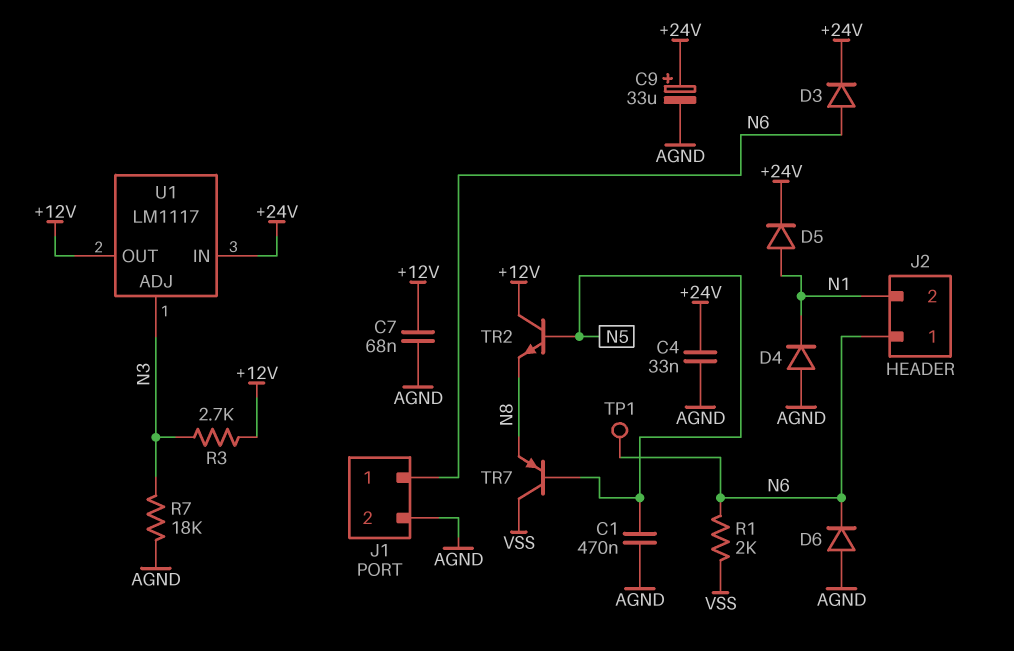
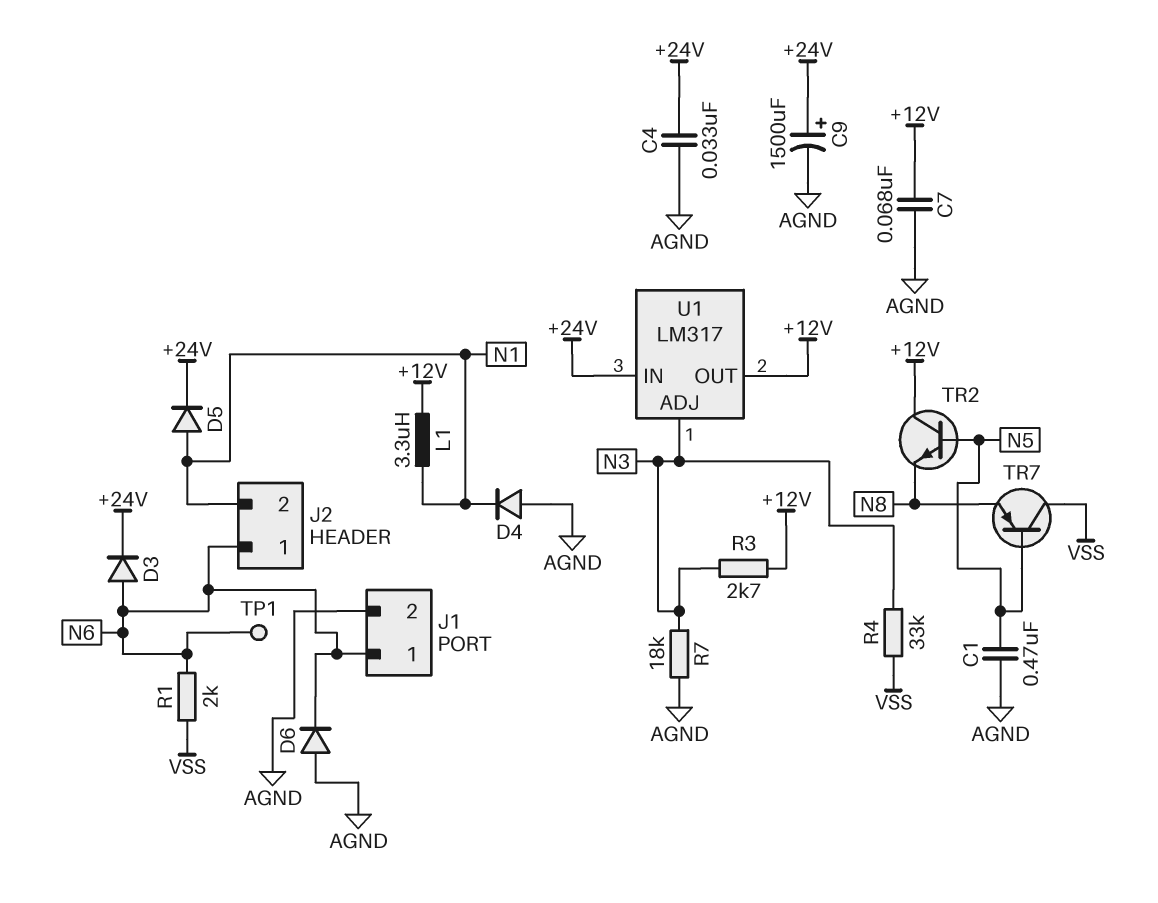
C9: 33uF (plus +24V, minus AGND) -> 1500uF (plus +24V, minus AGND)
L1: none -> 3.3uH (+12V, N1)
R4: none -> 33k (N3, VSS)
U1: LM1117 -> LM317

